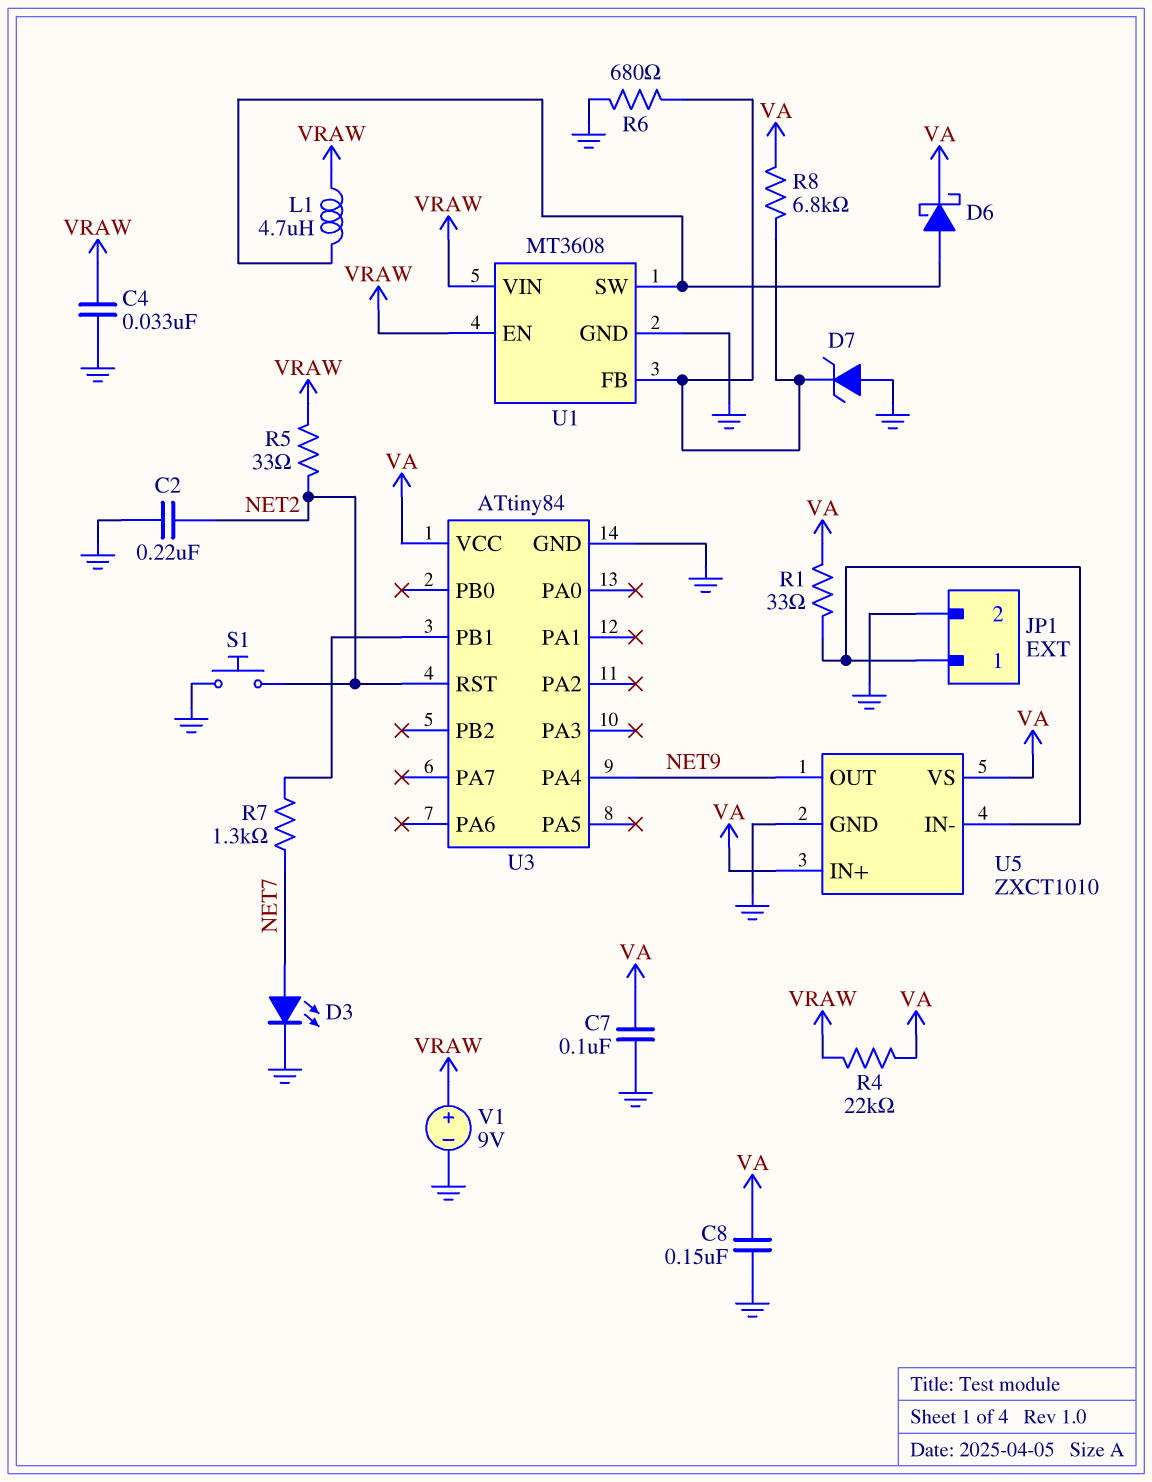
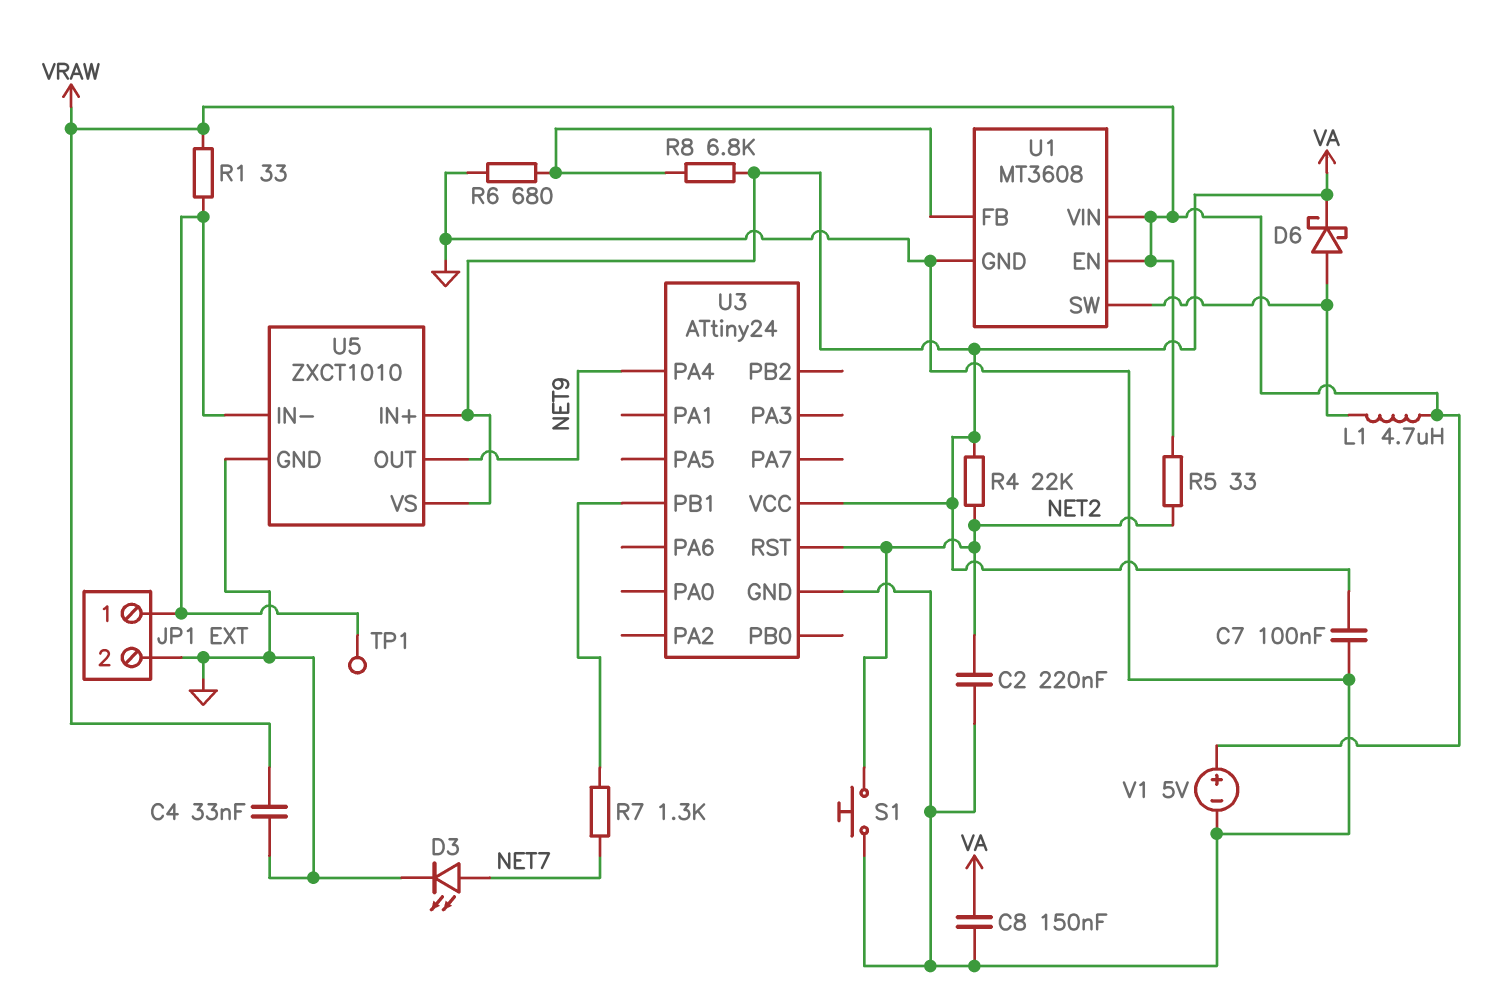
D7: zener (A GND, K U1/FB) -> none
R1: 33 (JP1/1, VA) -> 33 (JP1/1, VRAW)
R4: 22k (VA, VRAW) -> 22k (NET2, VA)
TP1: none -> test point (JP1/1)
U3: ATtiny84 -> ATtiny24
V1: 9V (plus VRAW, minus GND) -> 5V (plus VRAW, minus GND)

